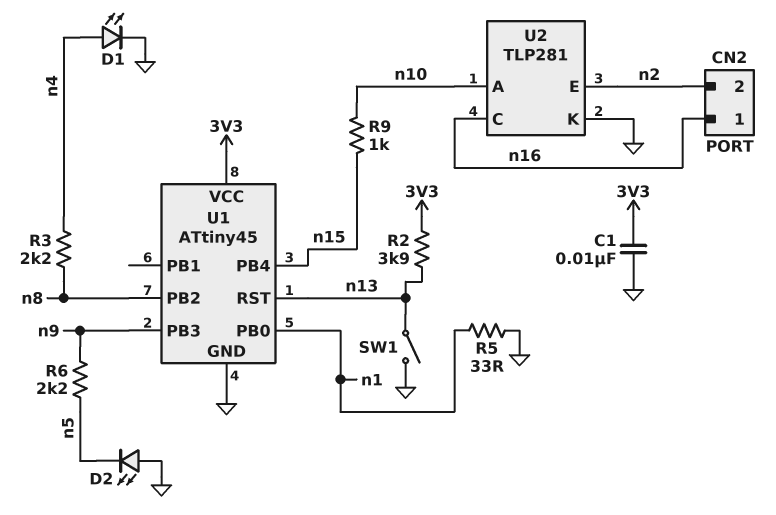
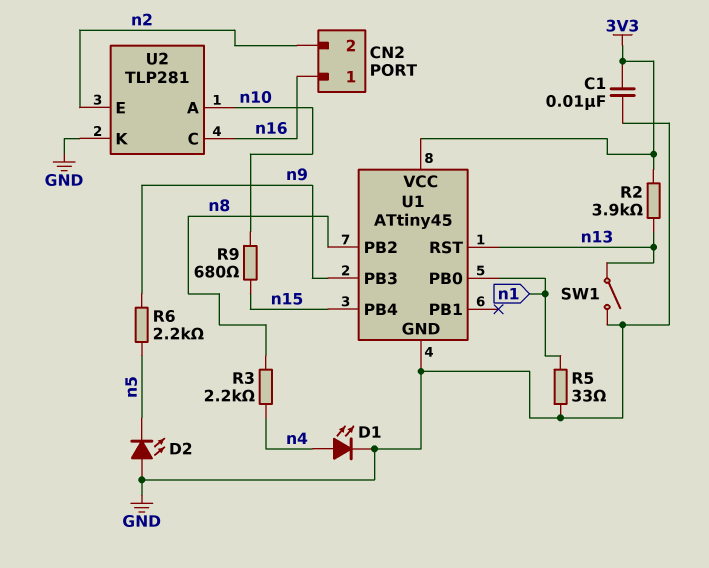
R9: 1k (n10, n15) -> 680 (n10, n15)

